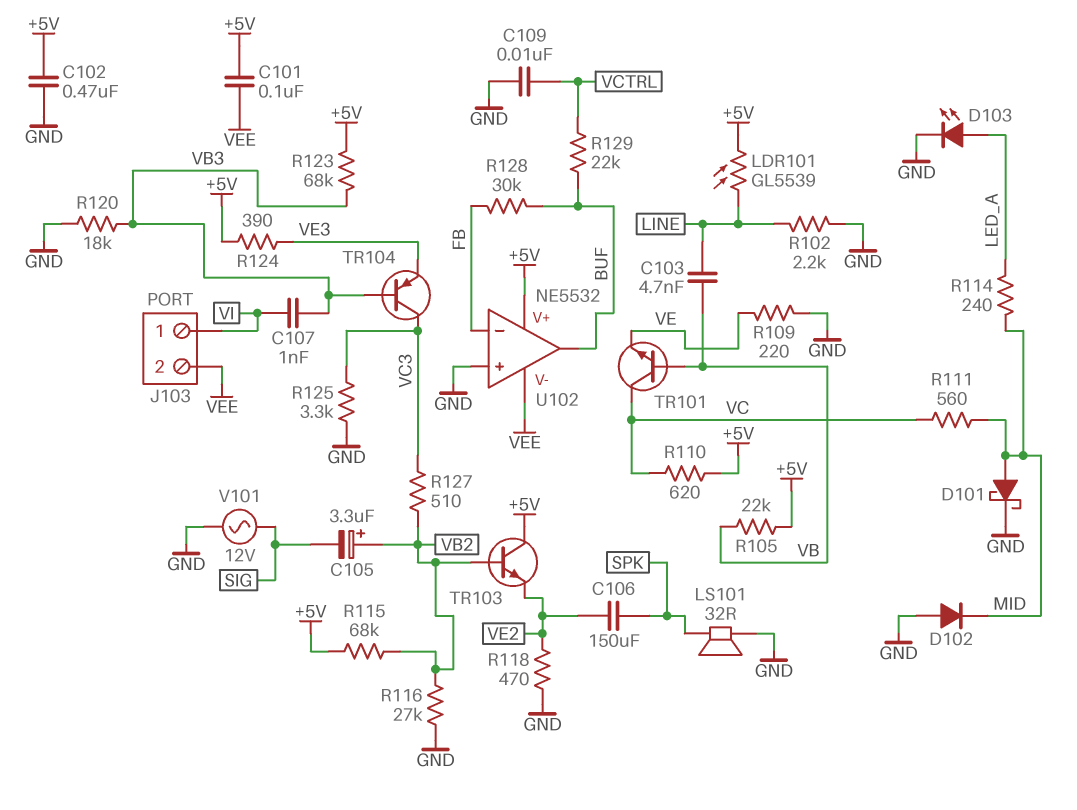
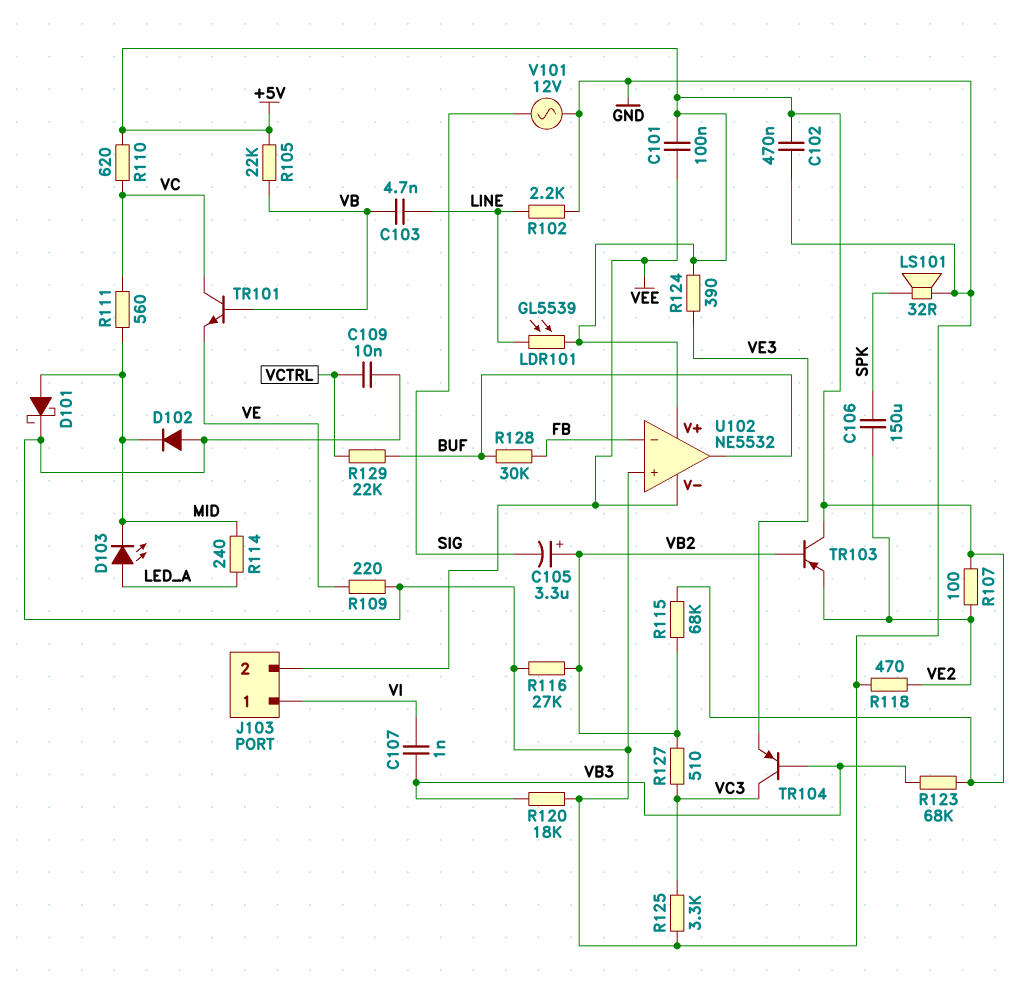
D103: LED (A LED_A, K GND) -> LED (A LED_A, K MID)
R107: none -> 100 (+5V, VE2)
TR103: NPN (B VB2, C +5V, E VE2) -> PNP (B VB2, C +5V, E VE2)

